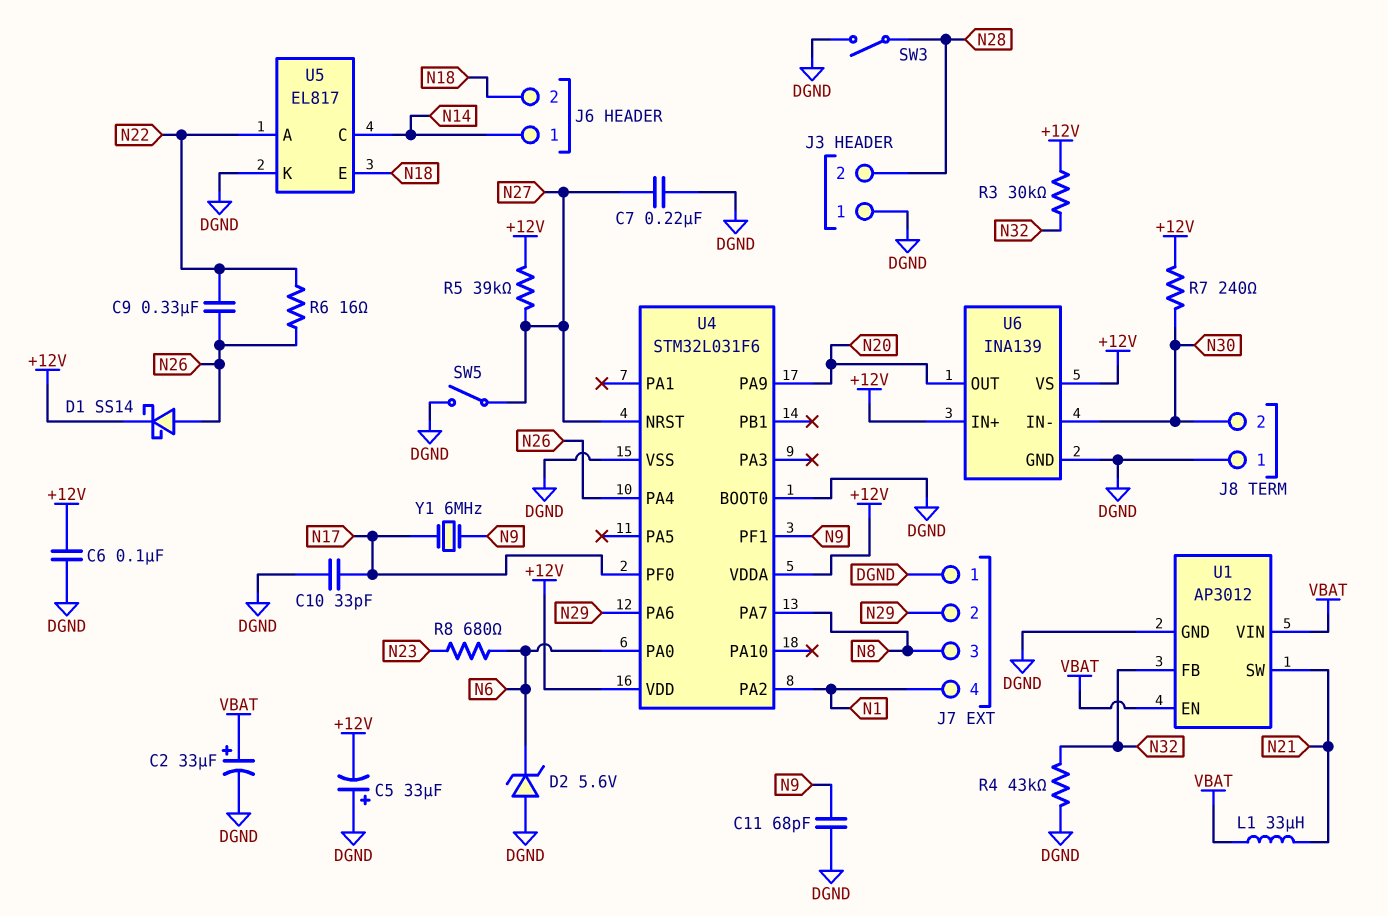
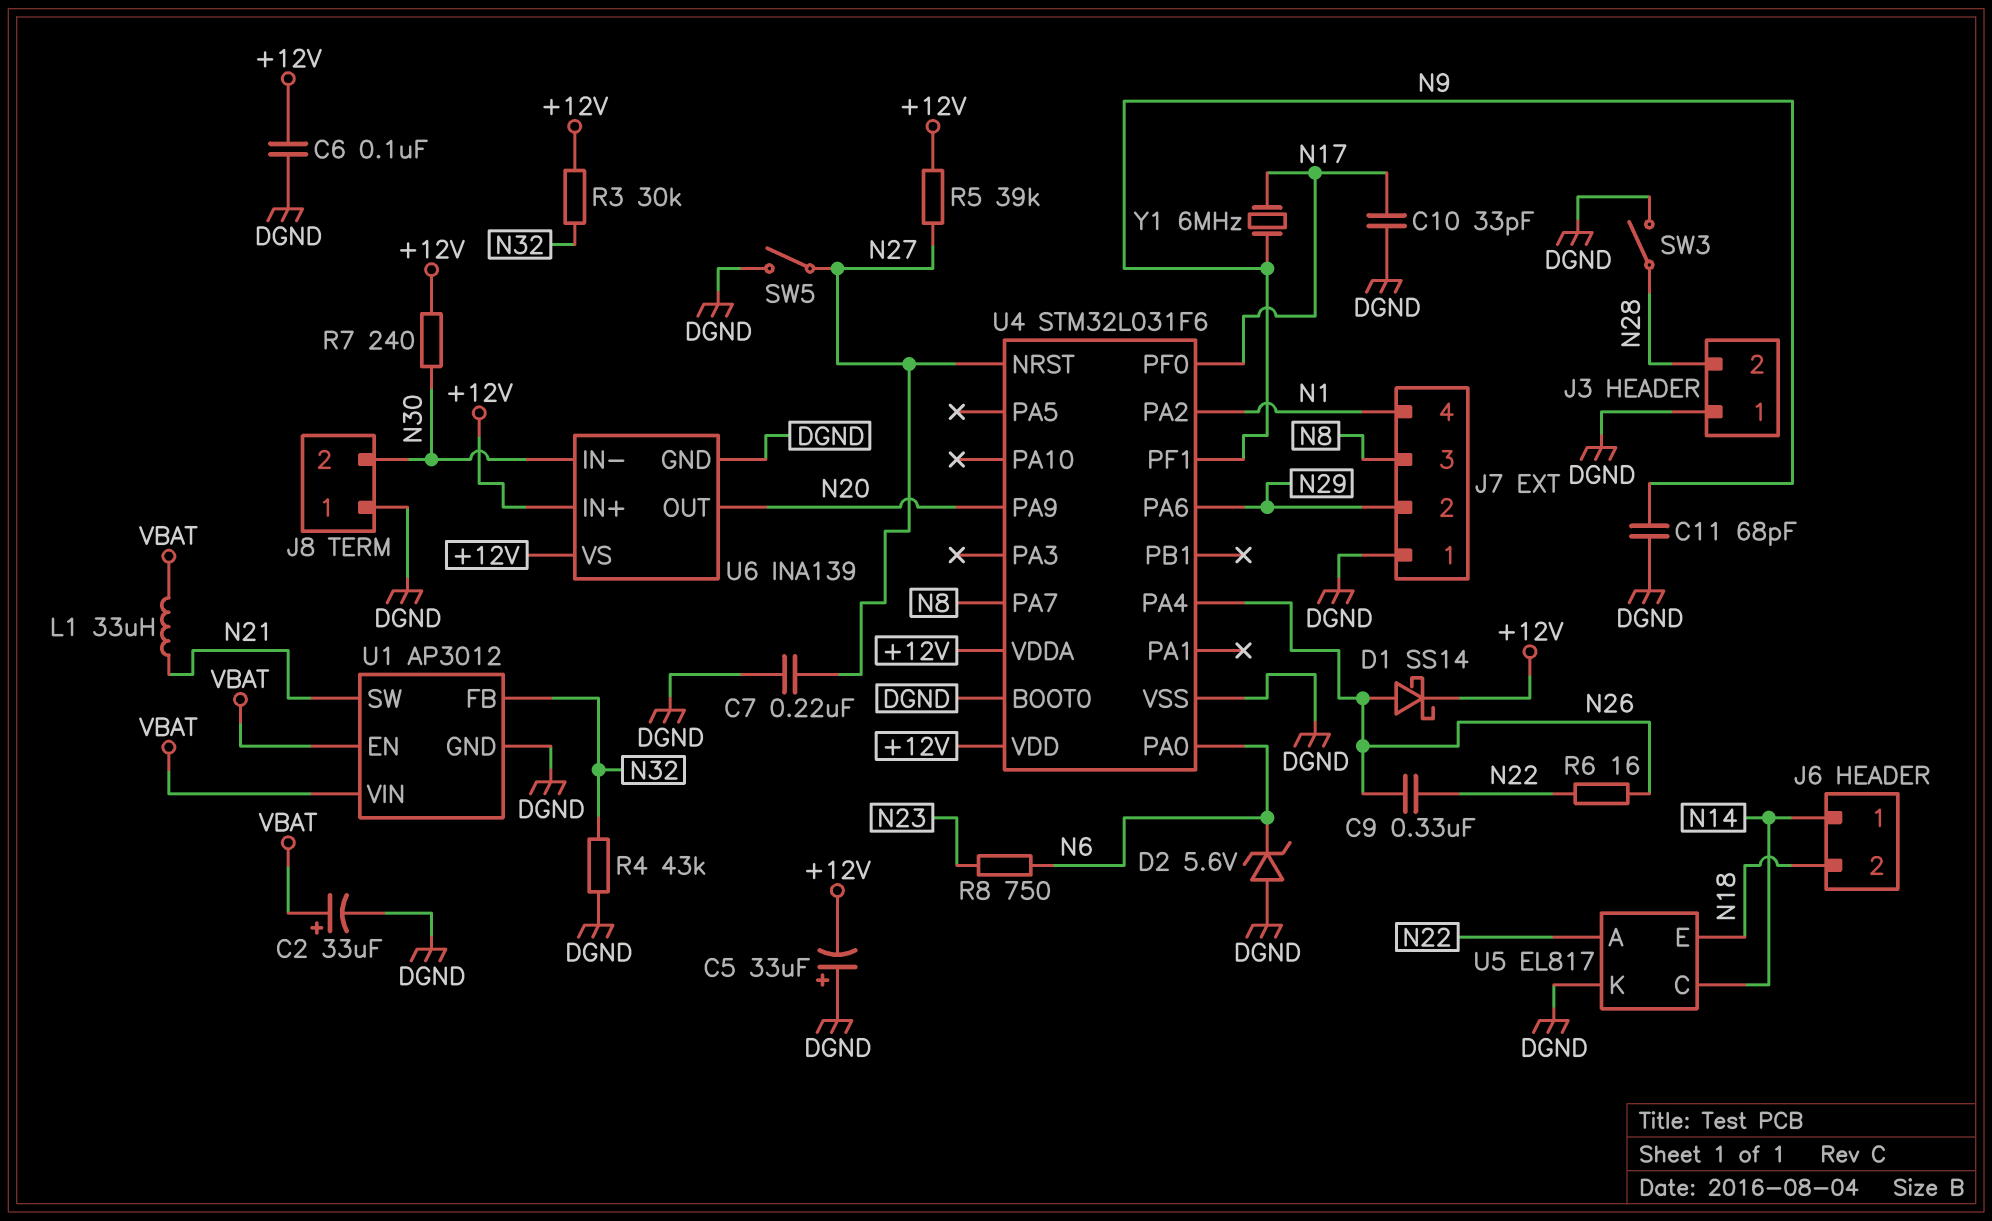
R8: 680 (N6, N23) -> 750 (N6, N23)

